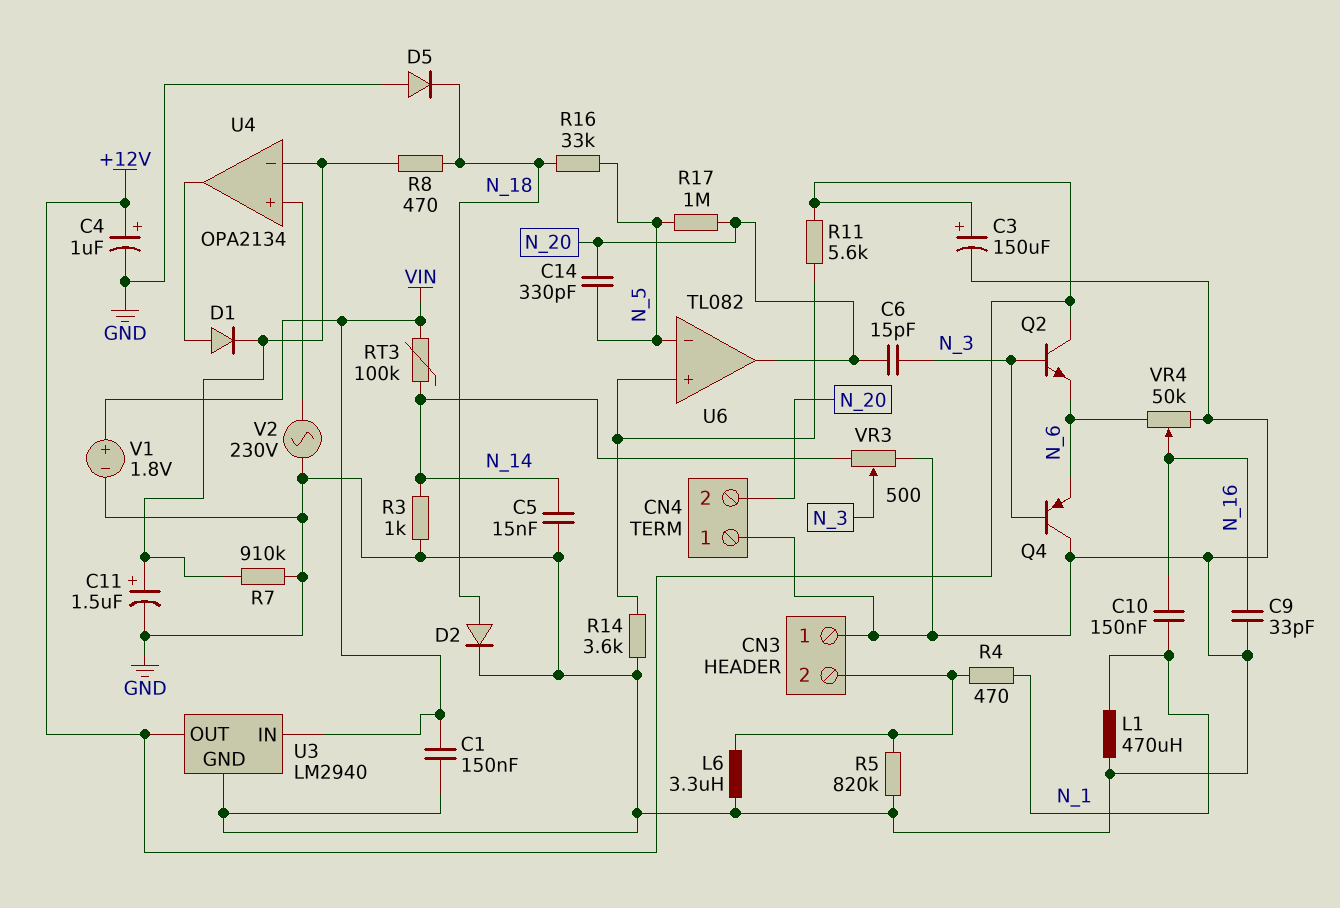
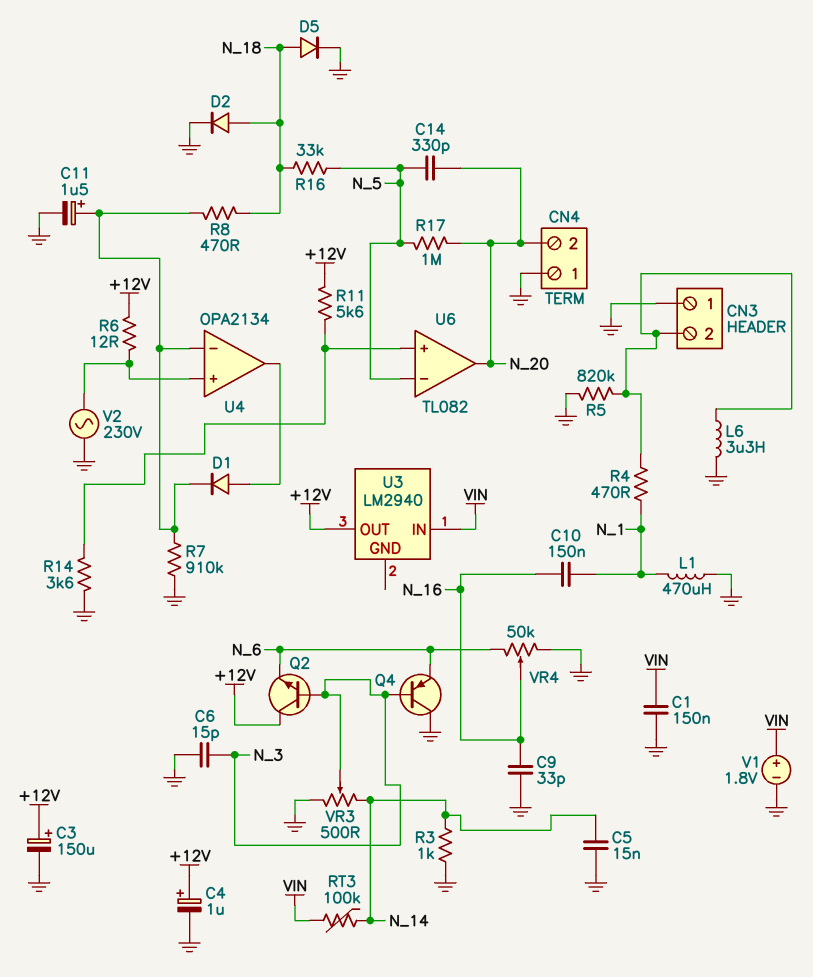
C6: 15pF (N_3, N_20) -> 15pF (GND, N_3)
D5: diode (A GND, K N_18) -> diode (A N_18, K GND)
R6: none -> 12 (+12V, U4/in+)
U3 pin GND: GND -> none

